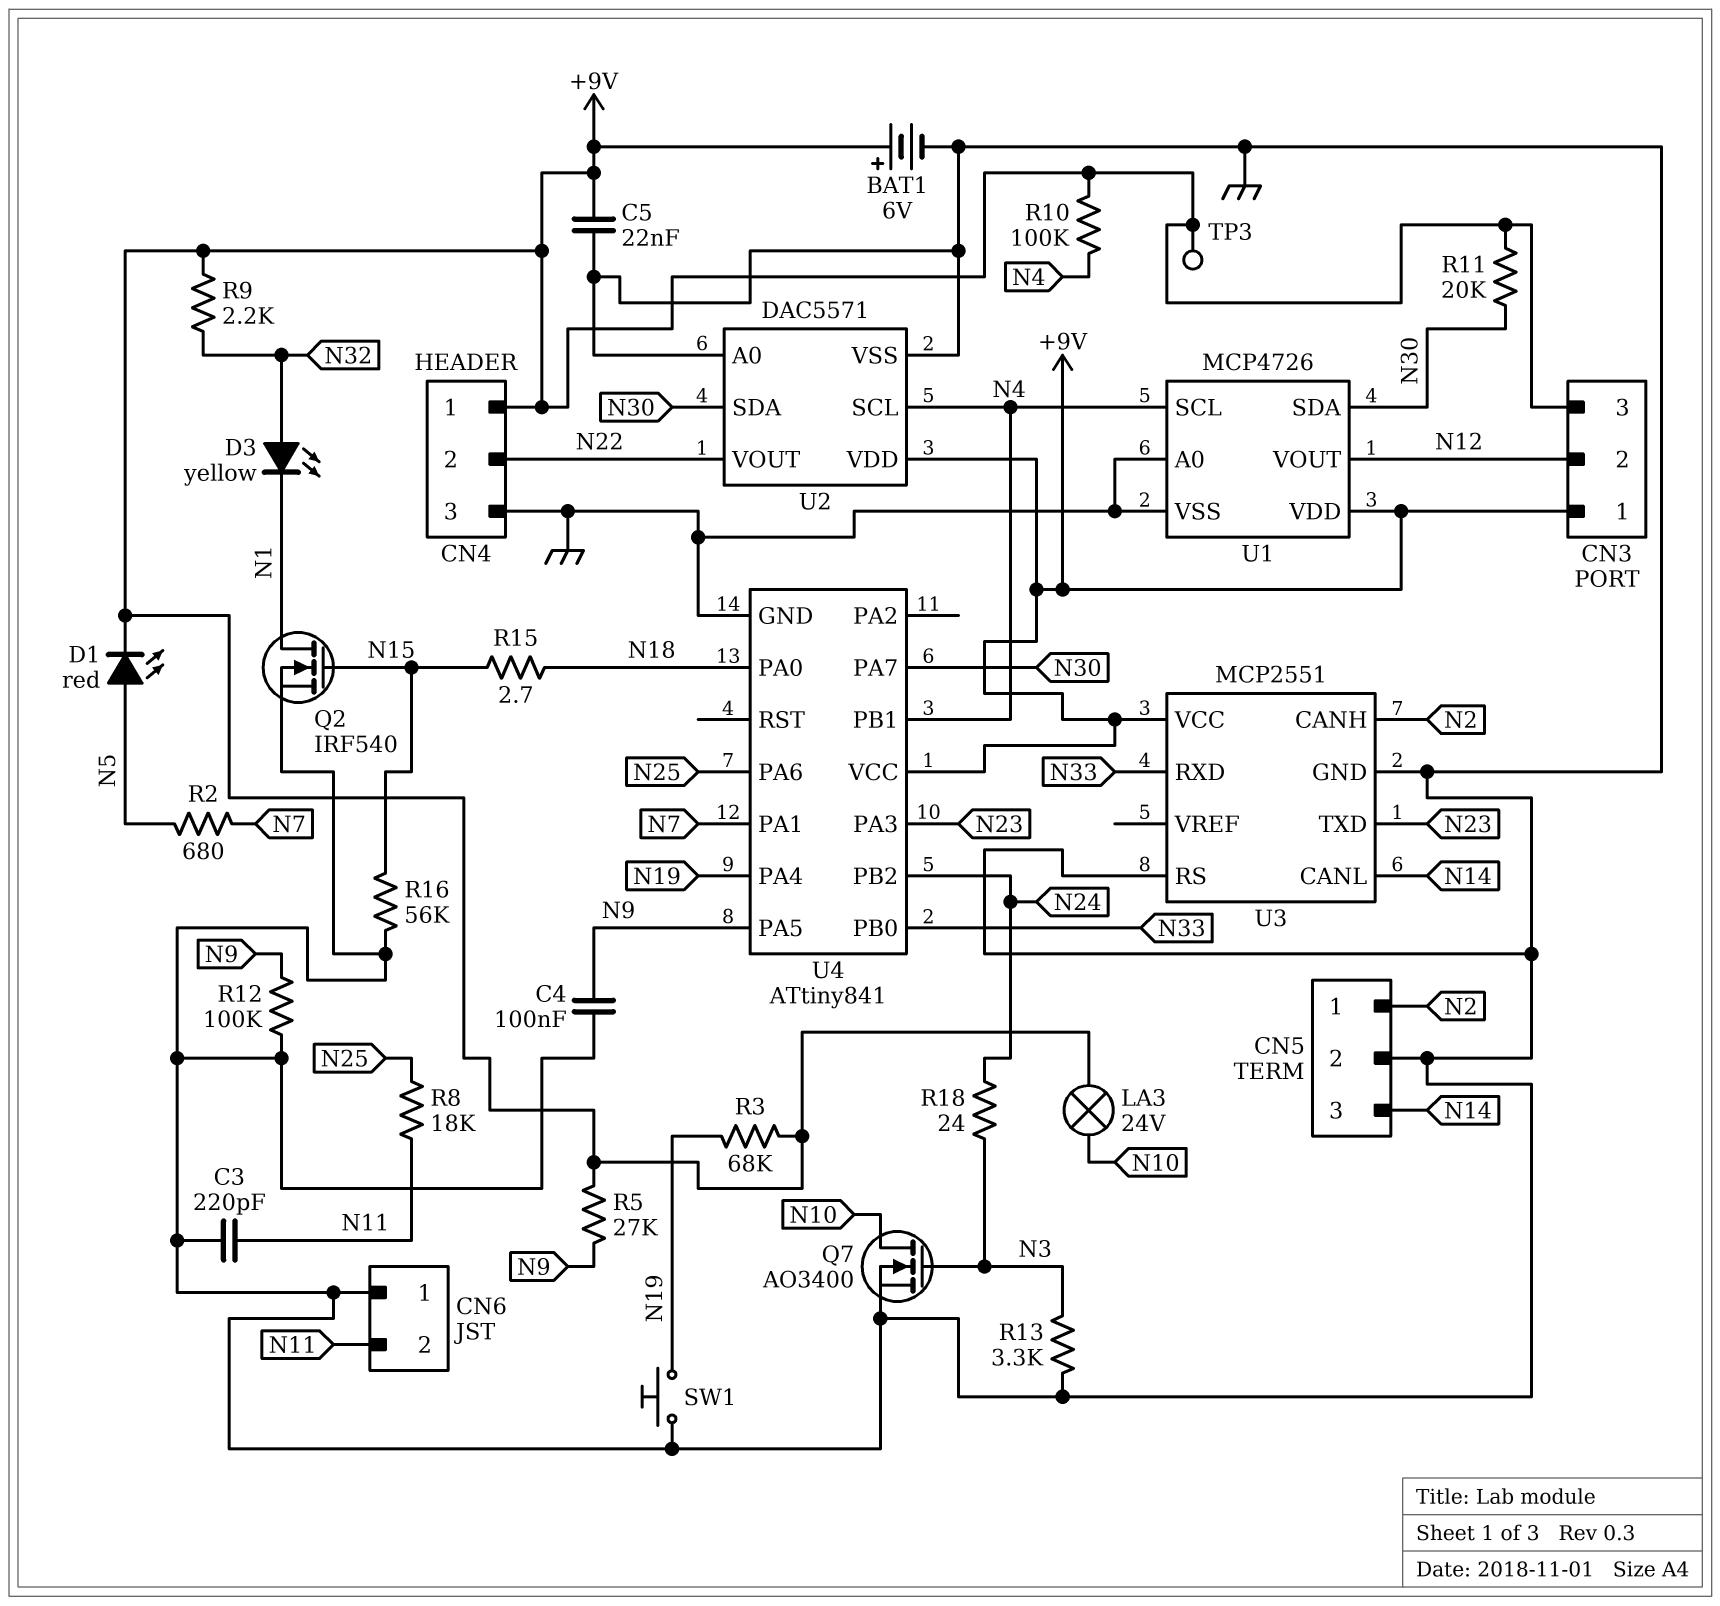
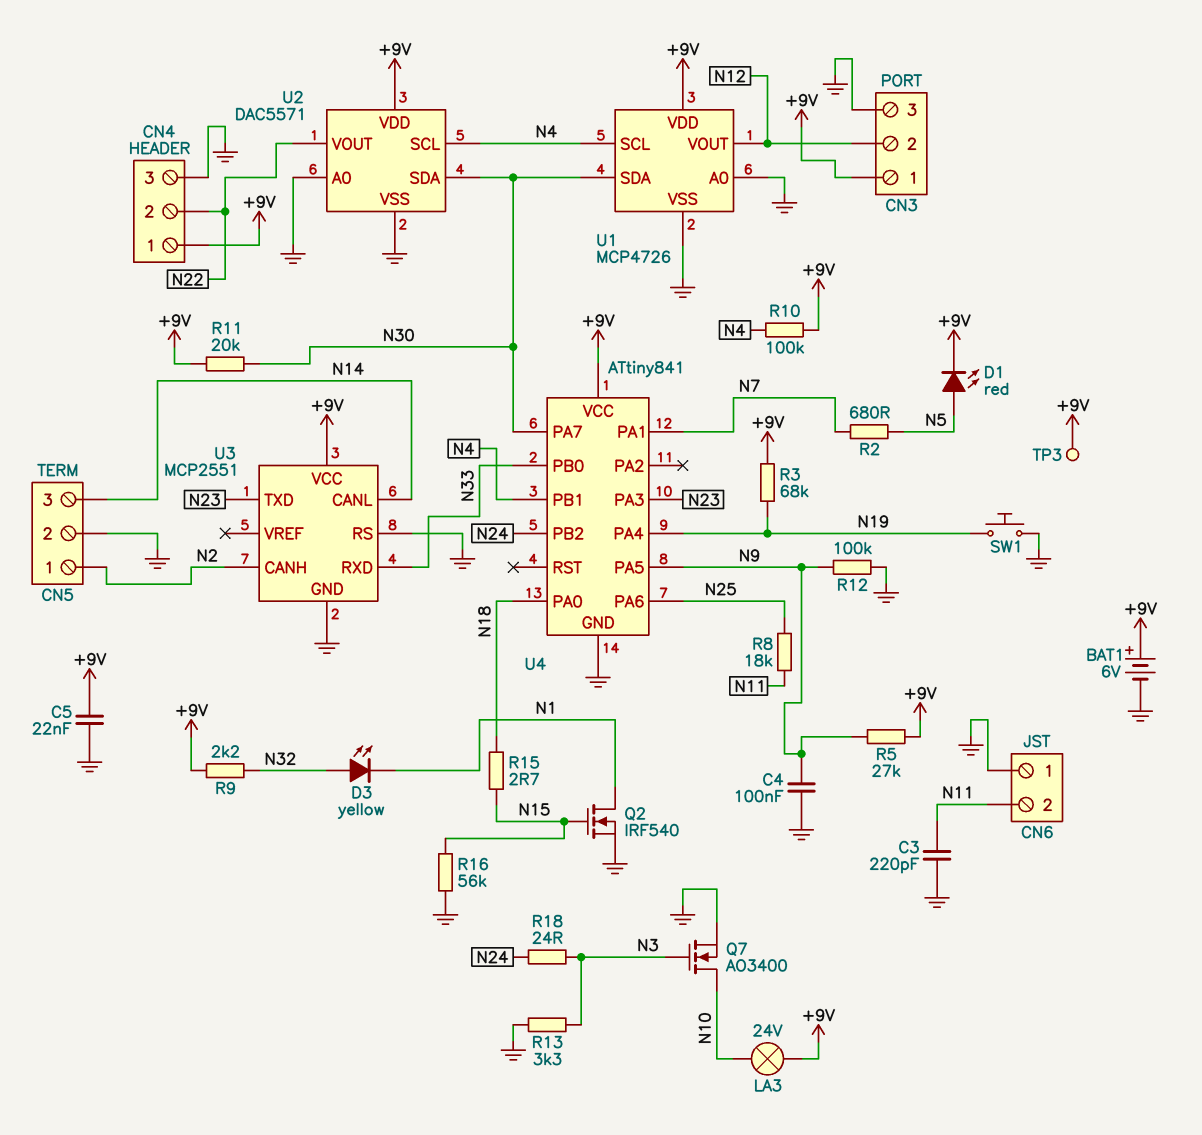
CN3 pin 3: +9V -> GND

